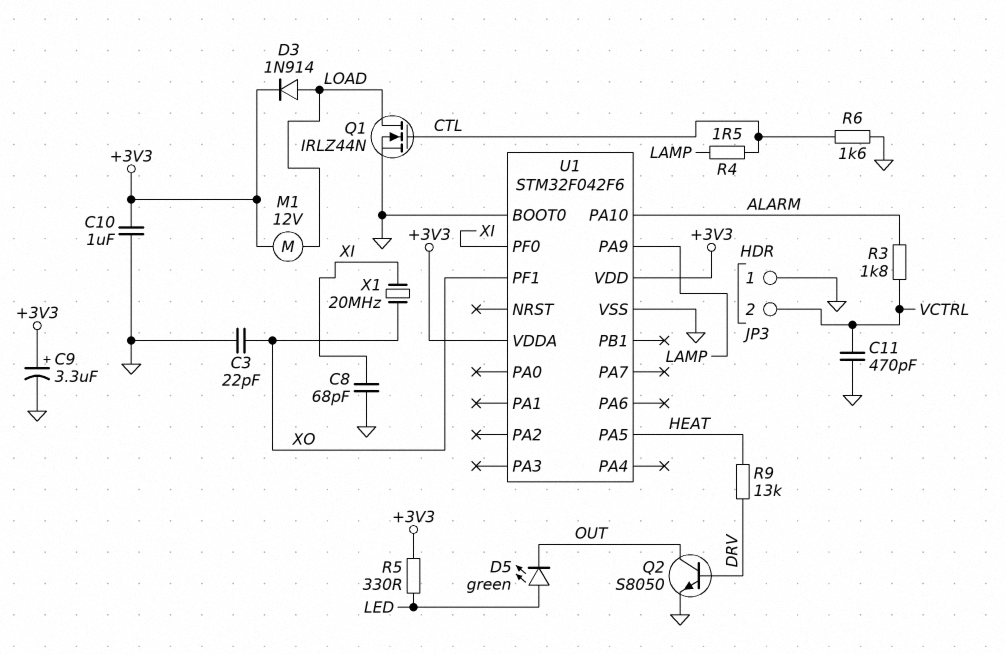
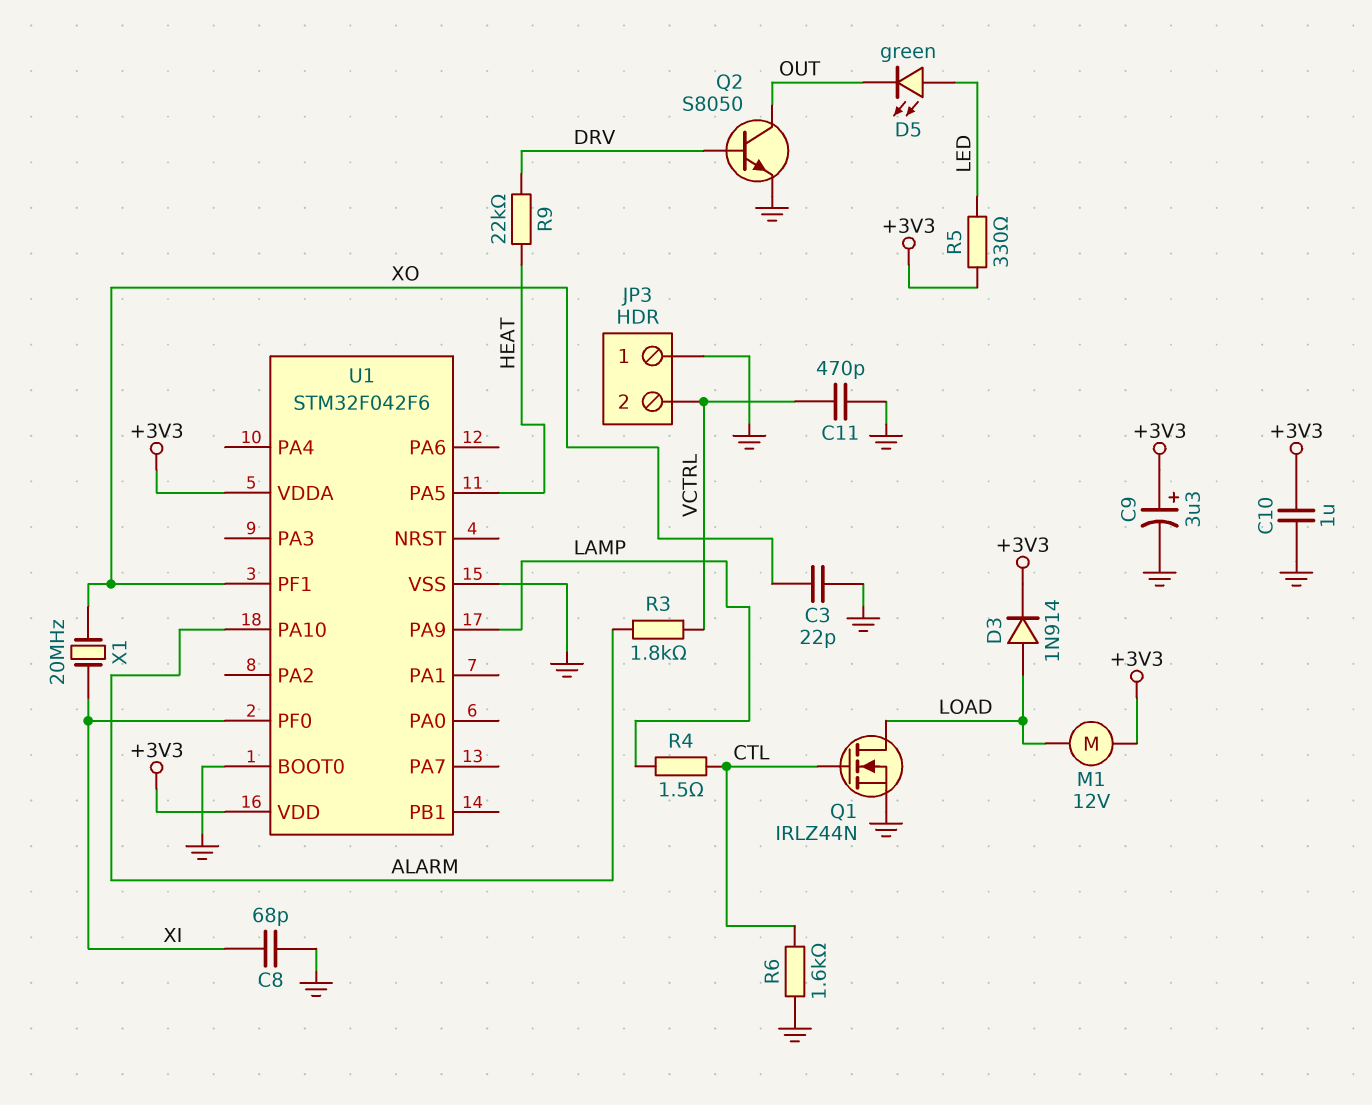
R9: 13k (DRV, HEAT) -> 22k (DRV, HEAT)

